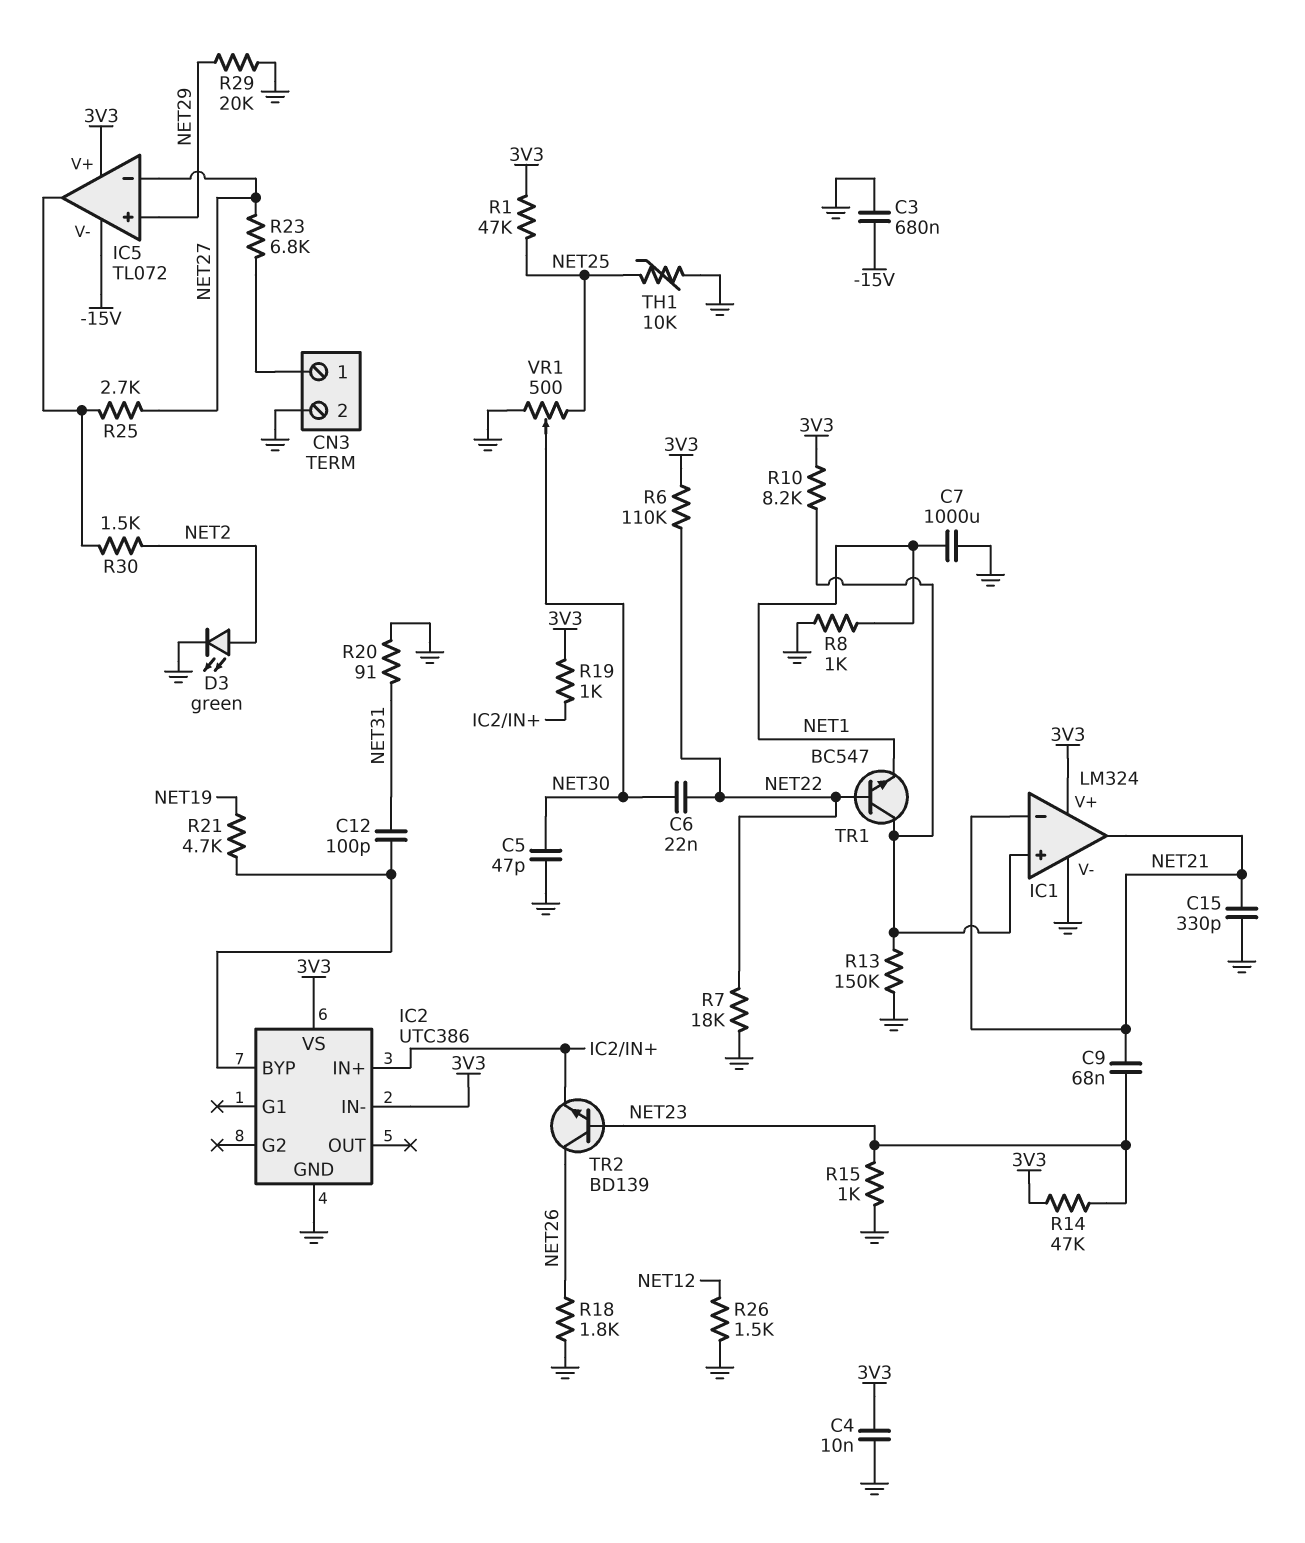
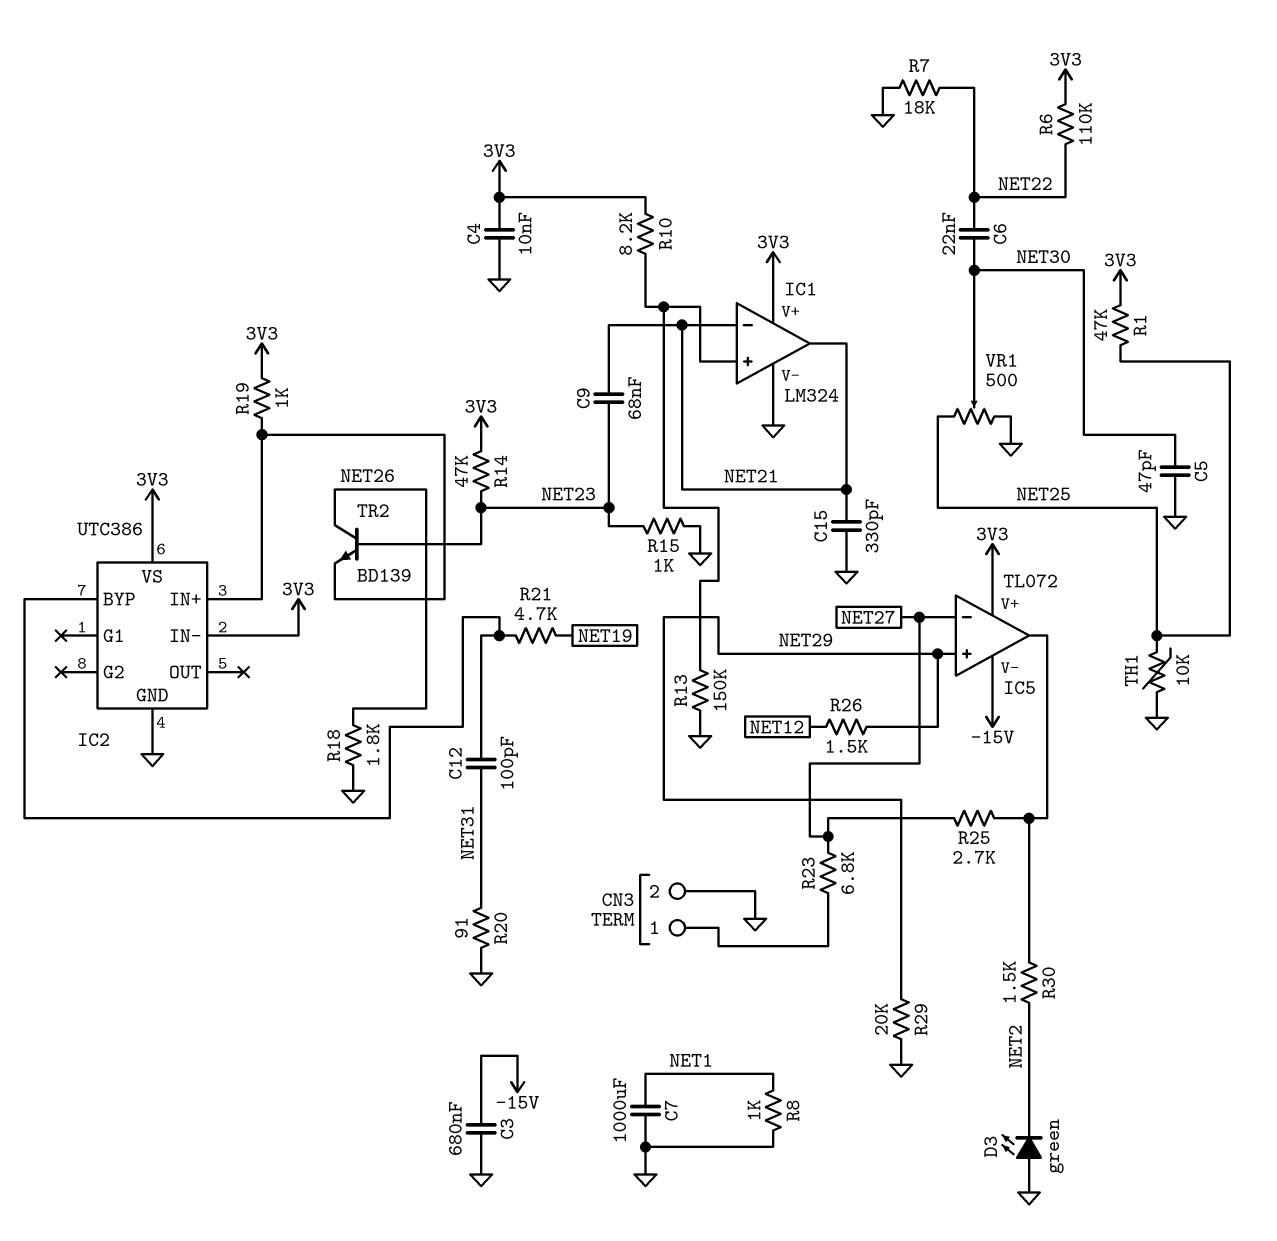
D3: LED green (A NET2, K GND) -> LED green (A GND, K NET2)
R26: 1.5k (GND, NET12) -> 1.5k (NET12, NET29)
TR1: NPN BC547 (B NET22, C IC1/in+, E NET1) -> none

